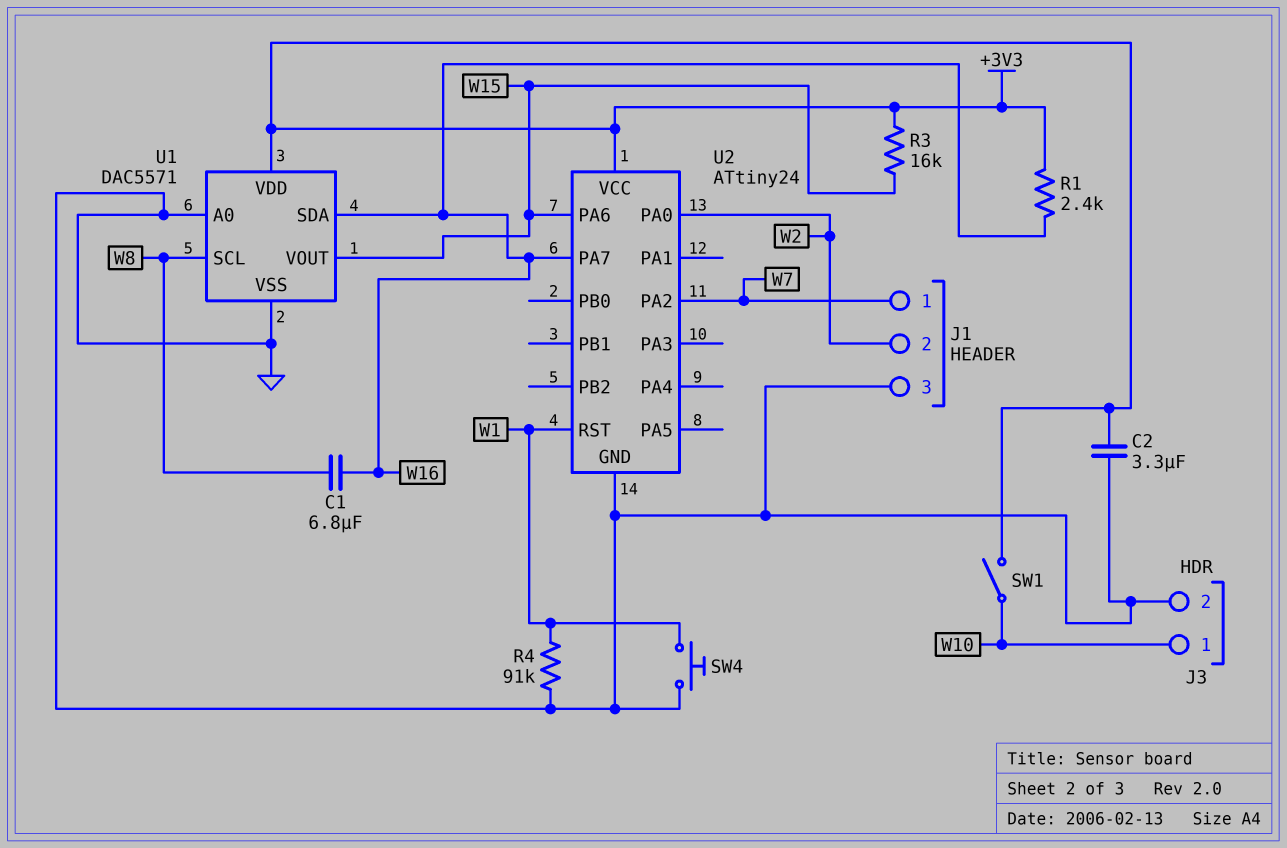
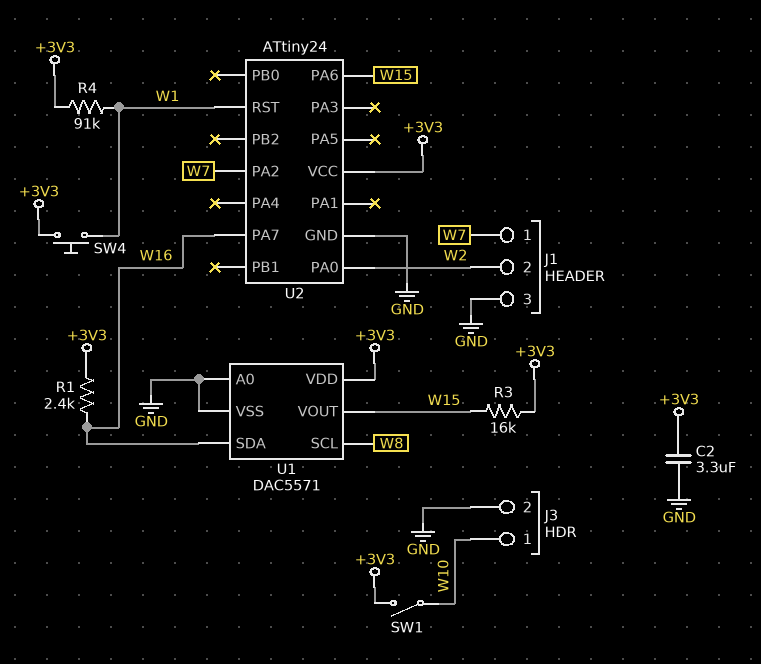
C1: 6.8uF (W8, W16) -> none
R4: 91k (GND, W1) -> 91k (+3V3, W1)
SW4: button (GND, W1) -> button (+3V3, W1)

